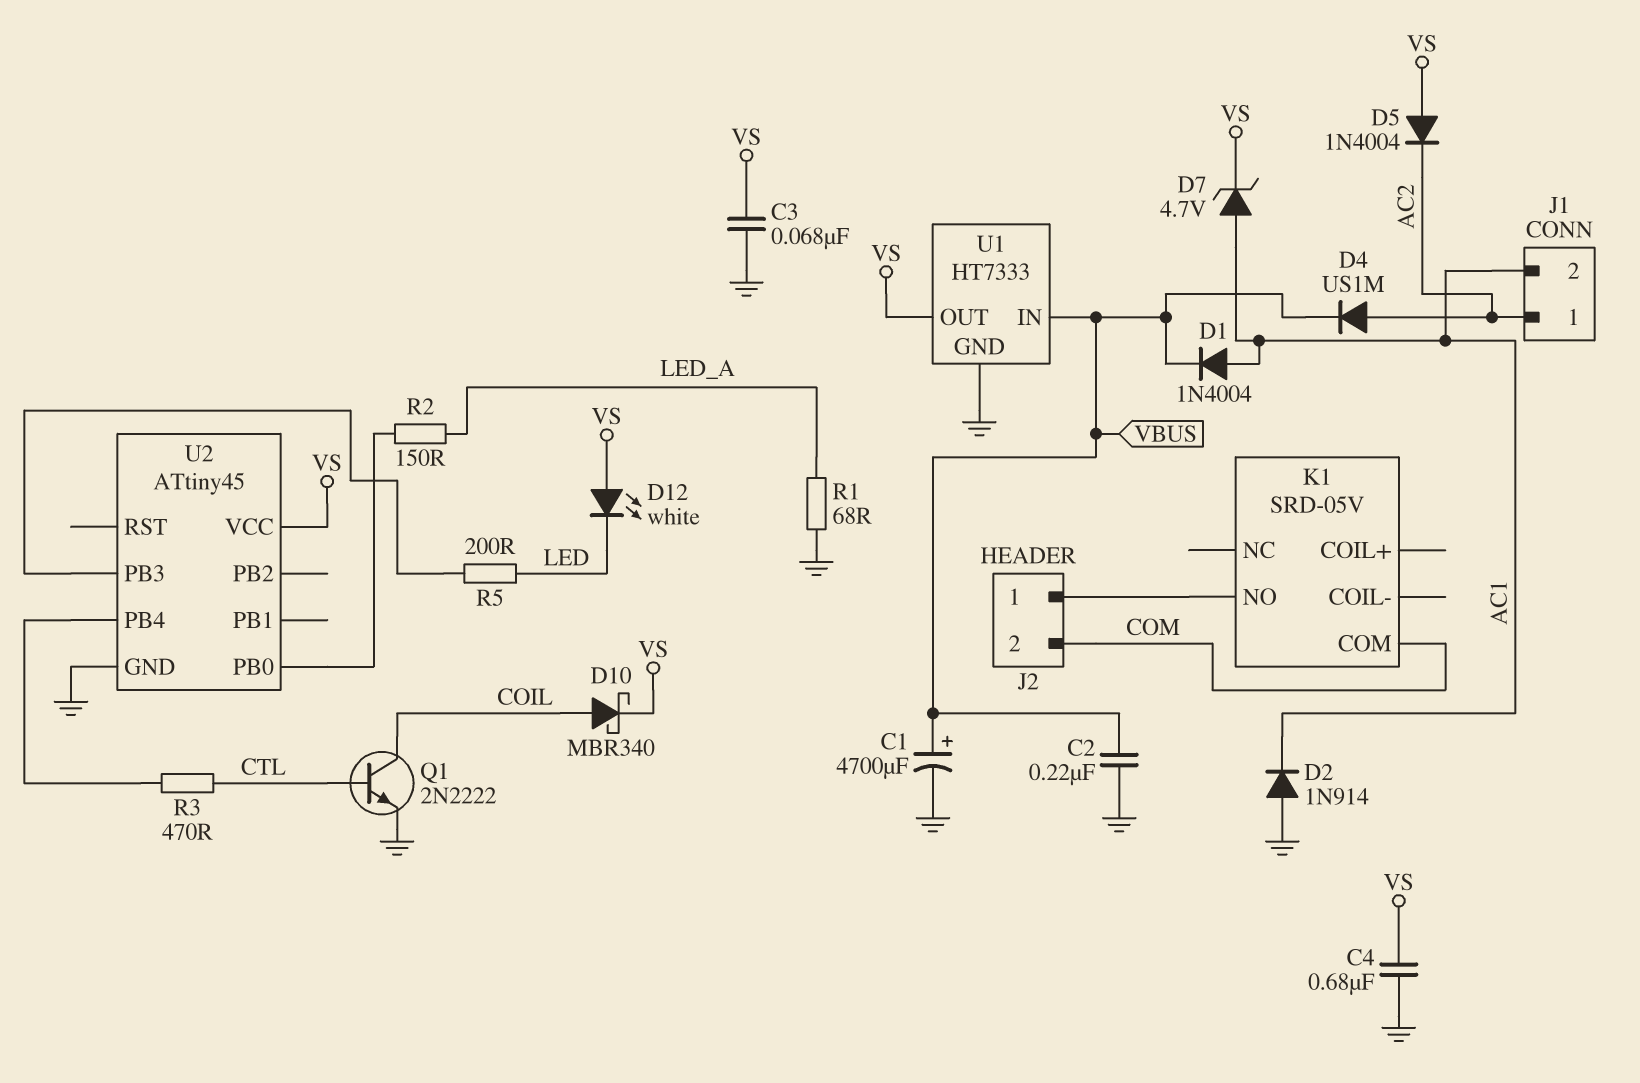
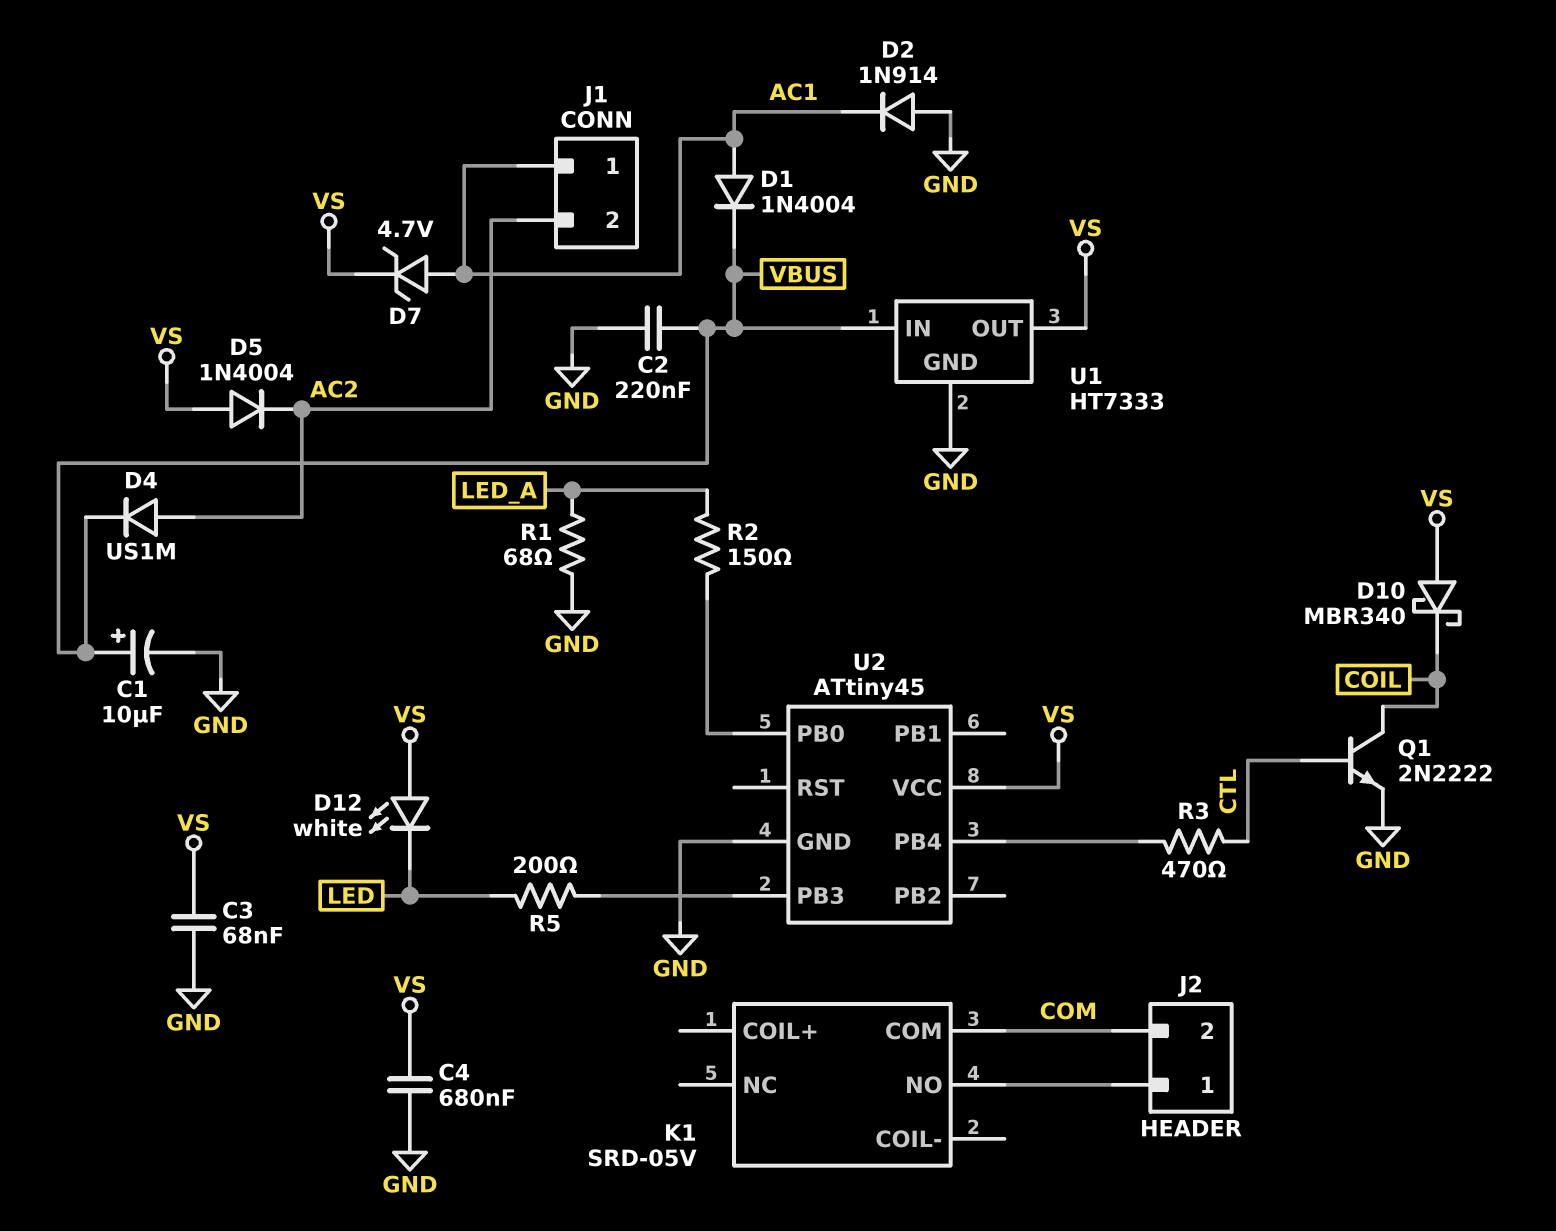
C1: 4700uF (plus VBUS, minus GND) -> 10uF (plus VBUS, minus GND)
D10: schottky MBR340 (A COIL, K VS) -> schottky MBR340 (A VS, K COIL)
J1 pin 1: AC2 -> AC1
J1 pin 2: AC1 -> AC2

